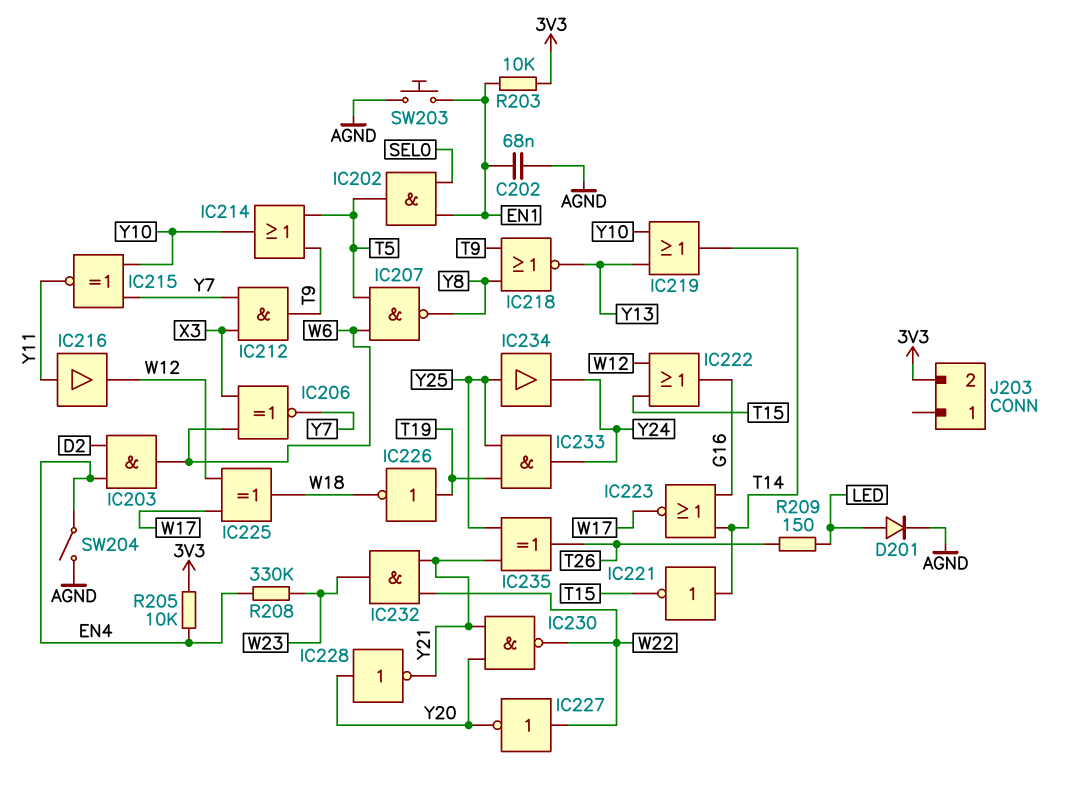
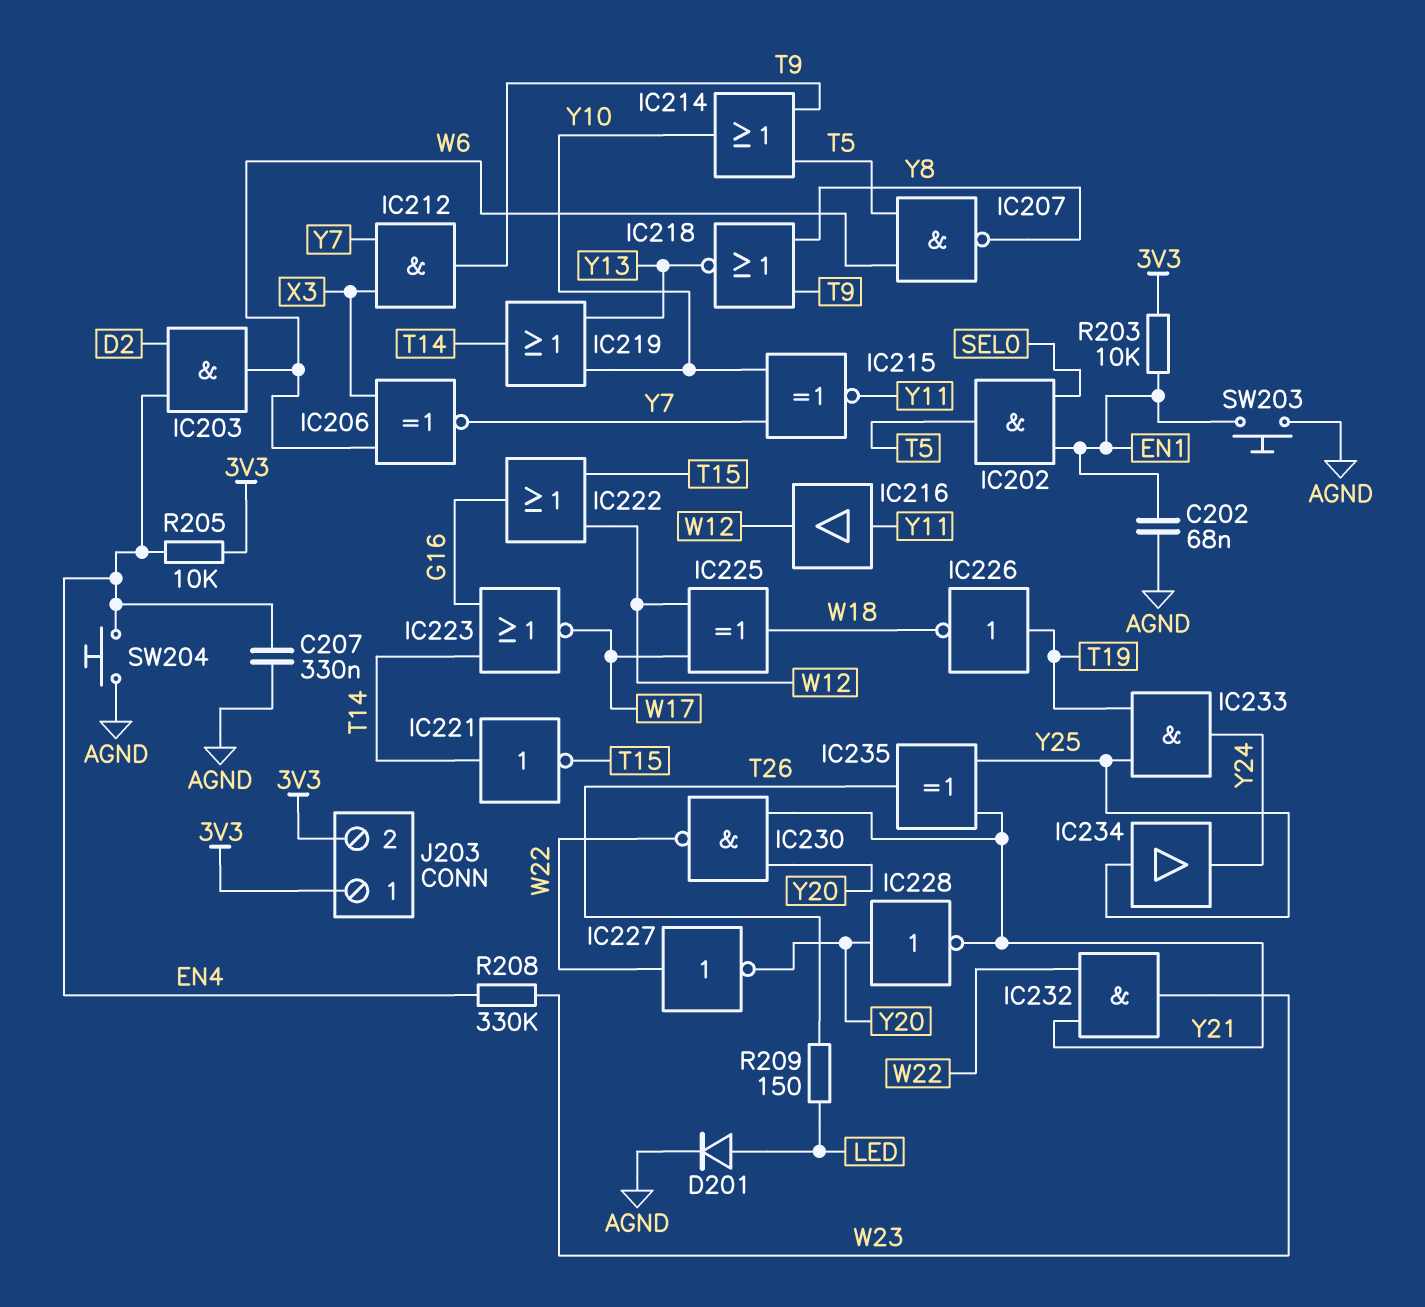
C207: none -> 330nF (AGND, EN4)
J203 pin 1: none -> 3V3
SW204: switch (AGND, EN4) -> button (AGND, EN4)

